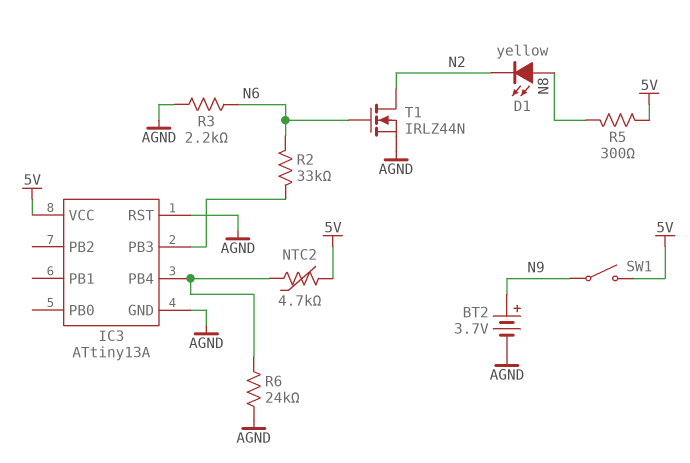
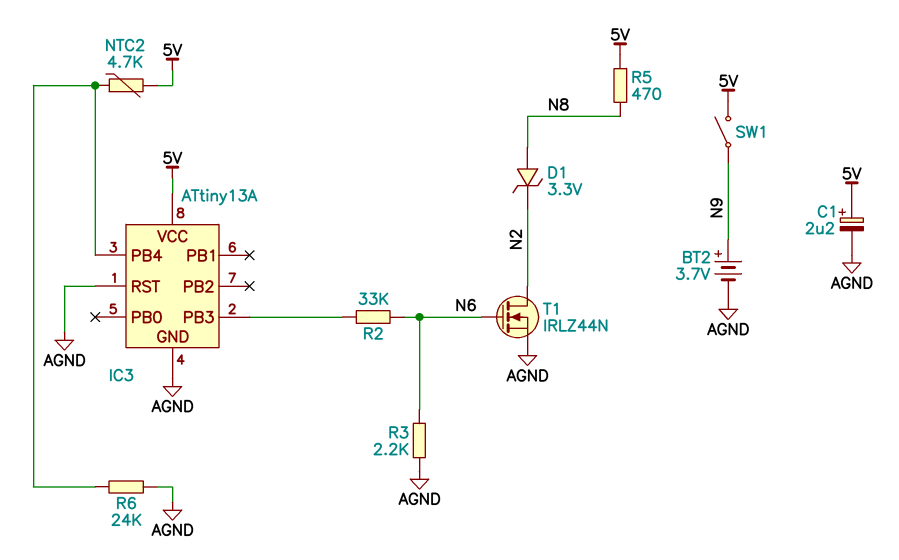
C1: none -> 2.2uF (plus 5V, minus AGND)
D1: LED yellow (A N8, K N2) -> zener 3.3V (A N8, K N2)
R5: 300 (5V, N8) -> 470 (5V, N8)

